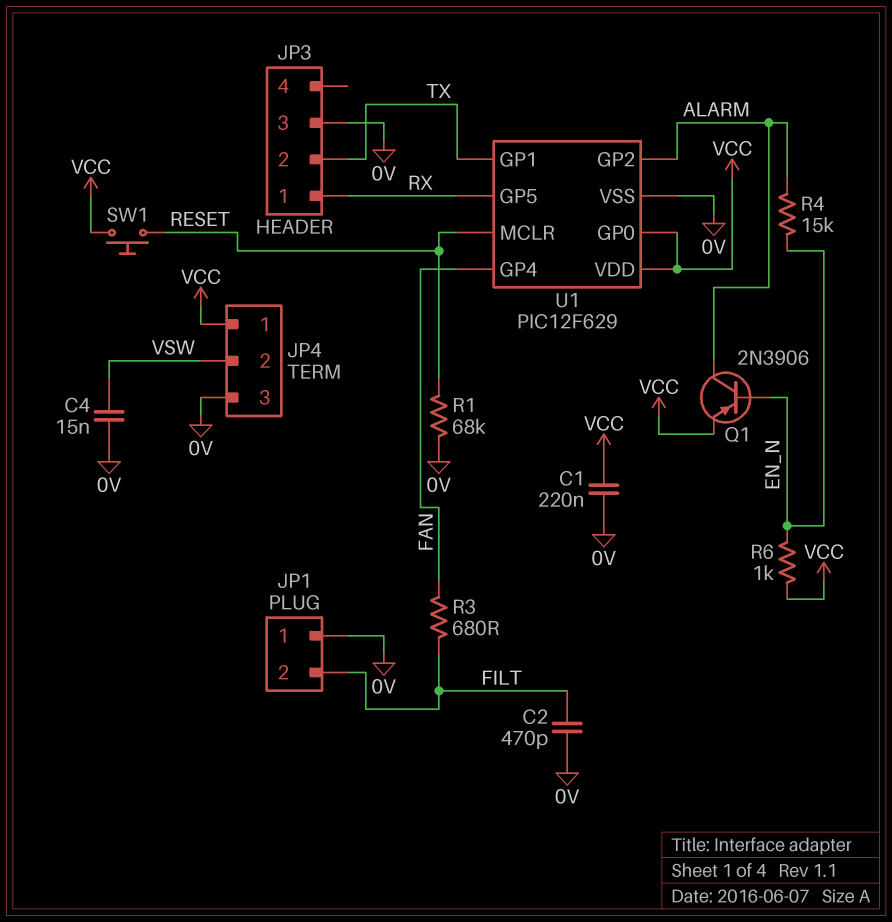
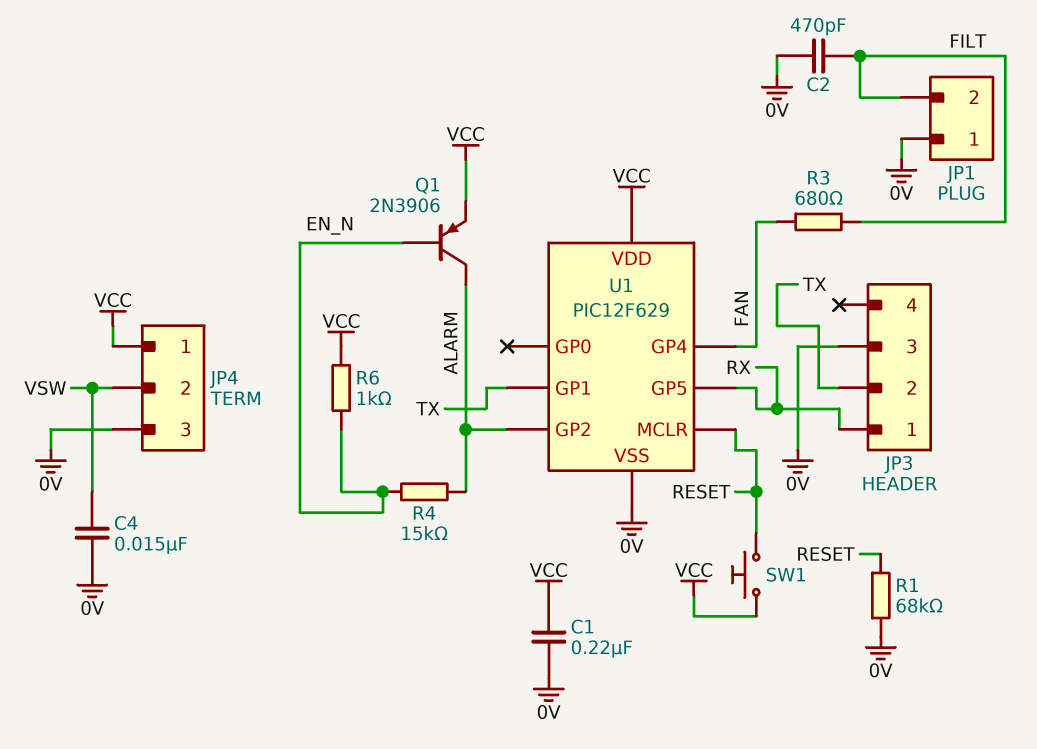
U1 pin GP0: VCC -> none

